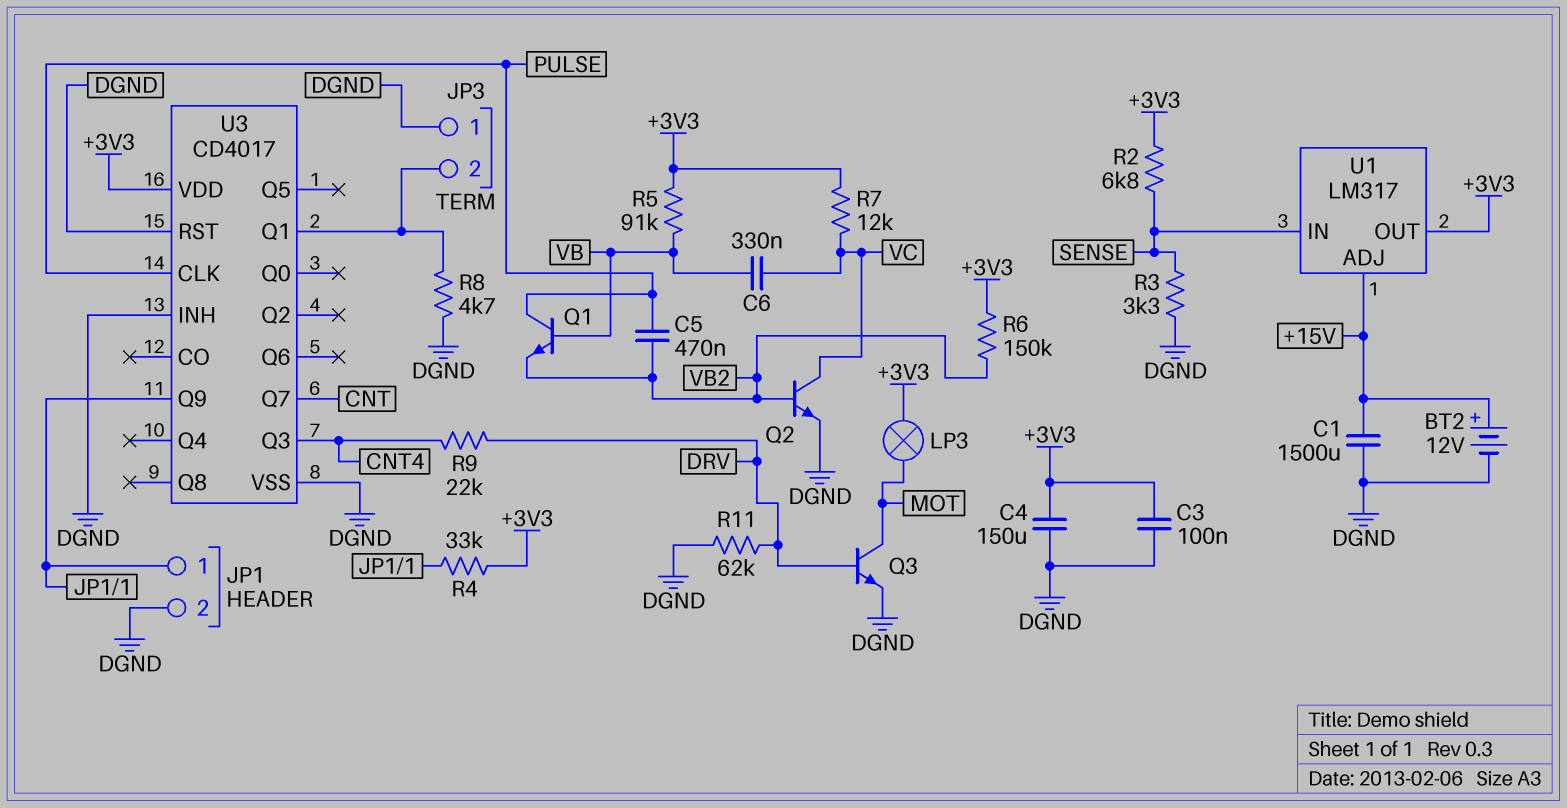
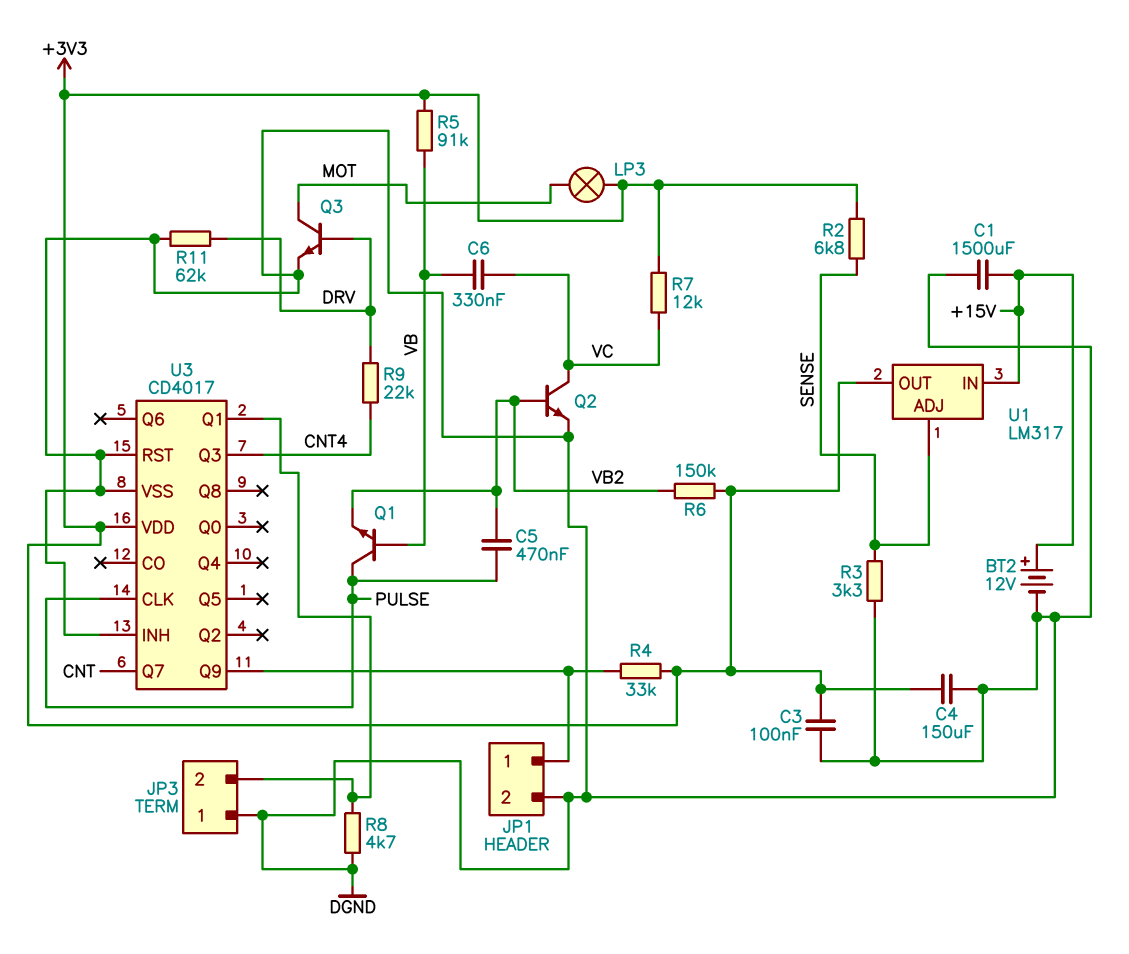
U1 pin ADJ: +15V -> SENSE
U1 pin IN: SENSE -> +15V

